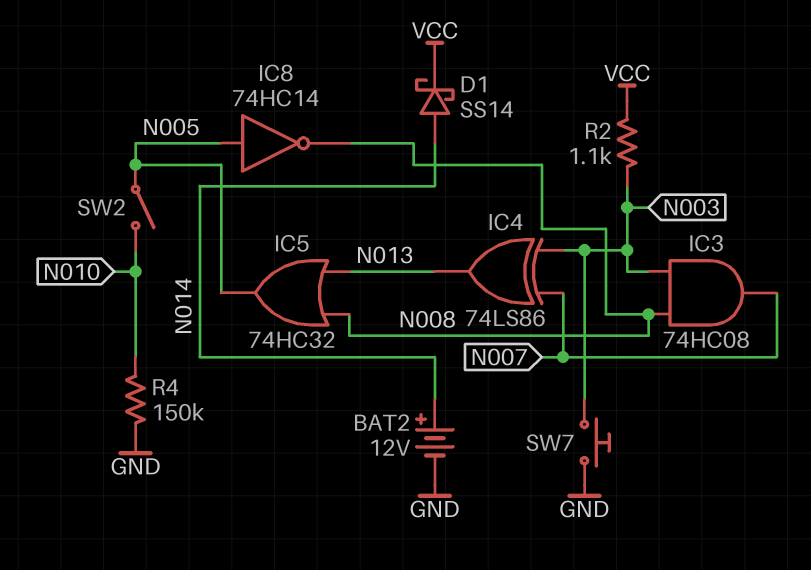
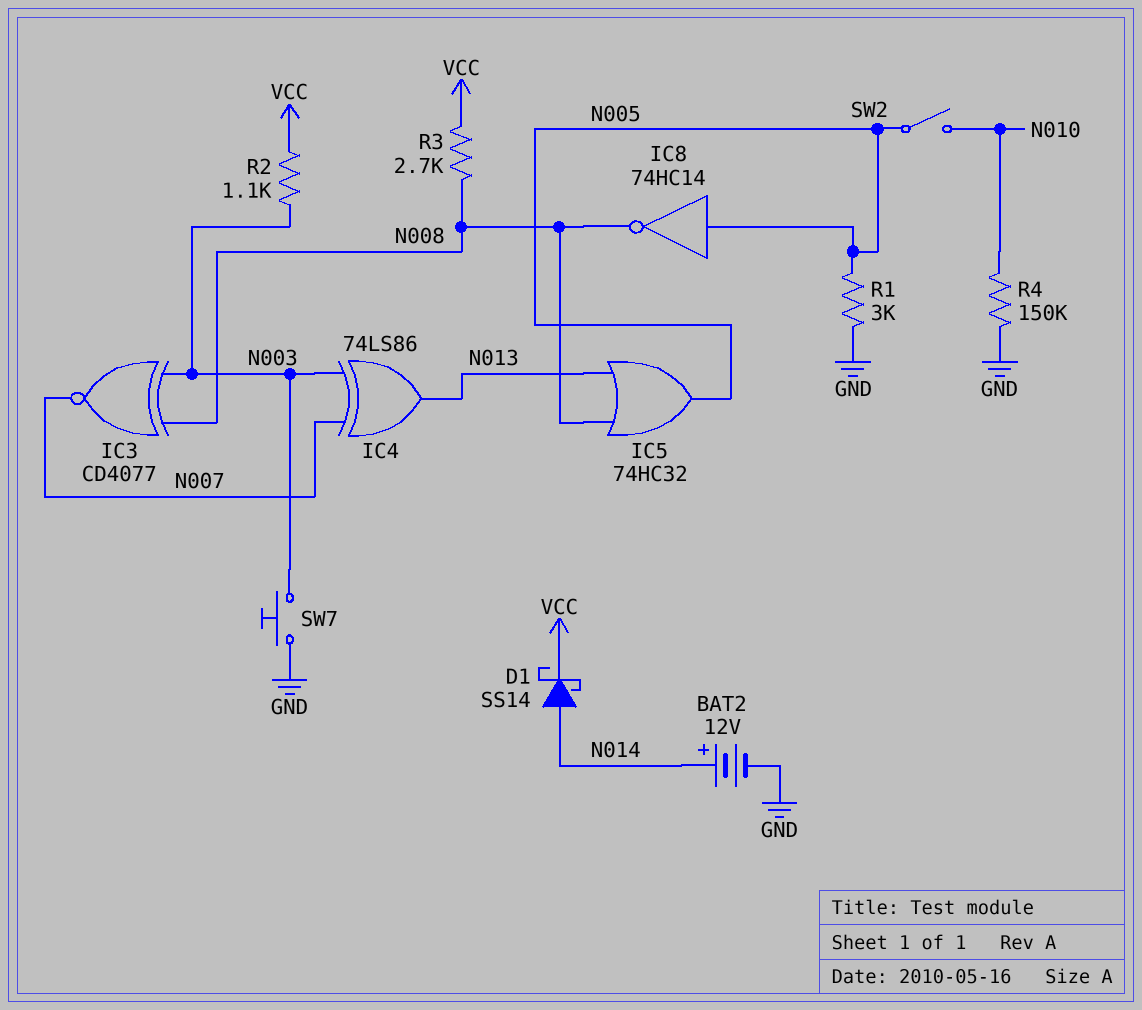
IC3: AND 74HC08 (in N003, in N008, out N007) -> XNOR CD4077 (in N003, in N008, out N007)
R1: none -> 3k (GND, N005)
R3: none -> 2.7k (N008, VCC)

